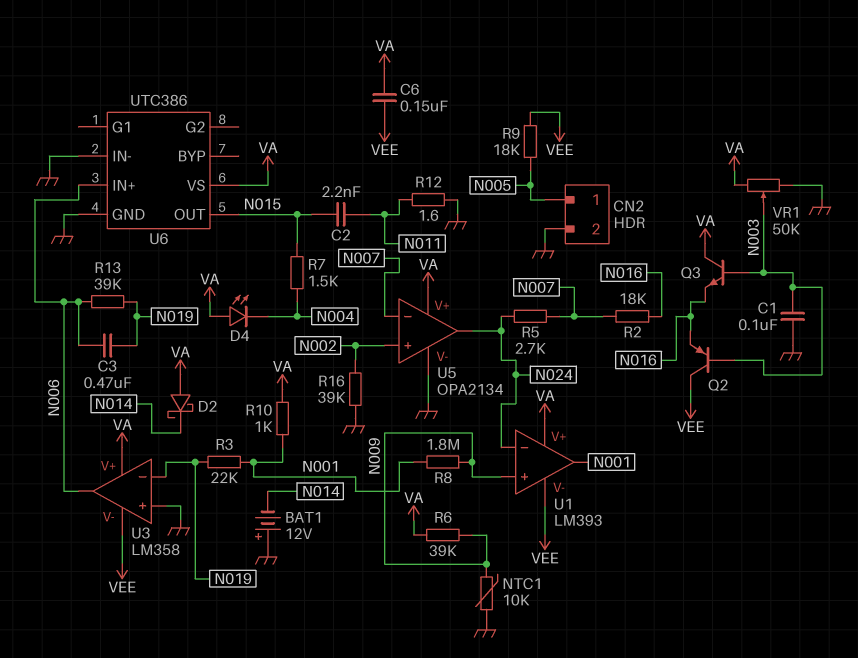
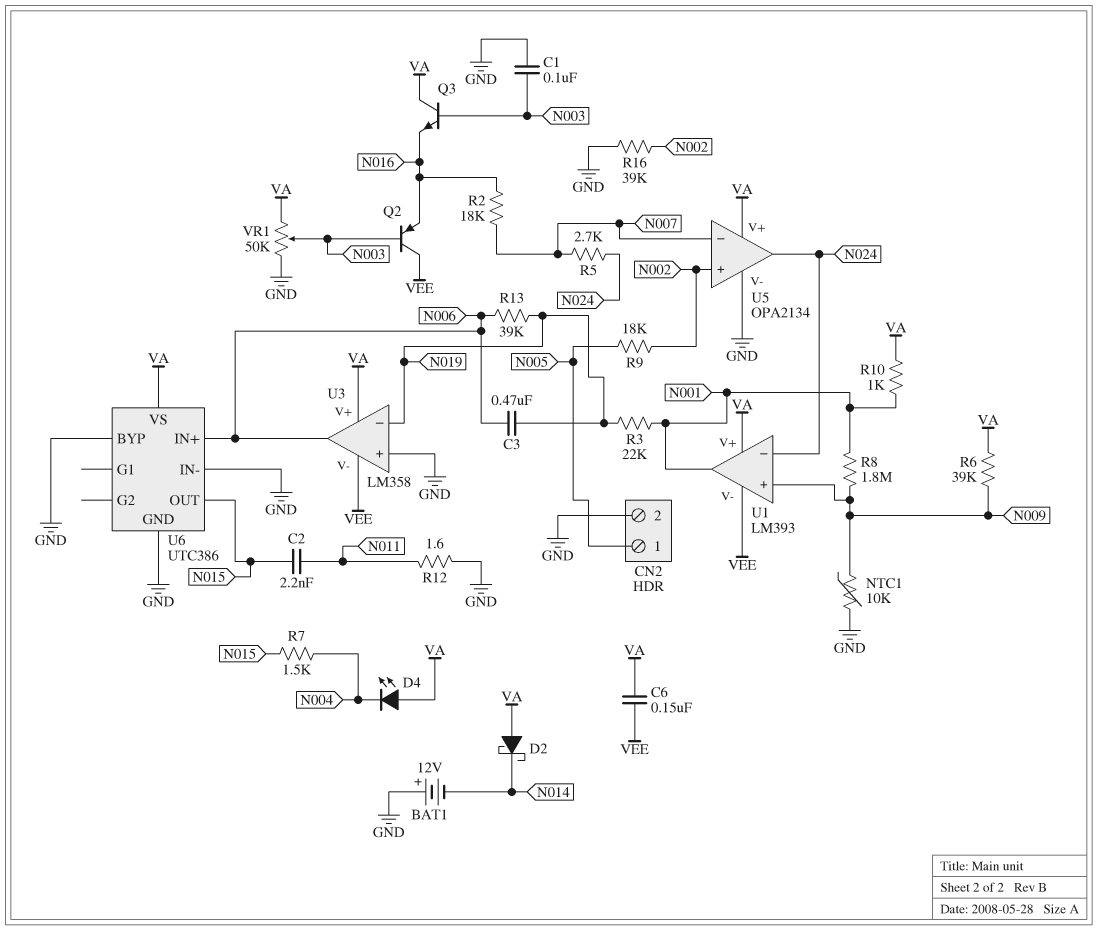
R9: 18k (N005, VEE) -> 18k (N002, N005)
U6 pin BYP: none -> GND

